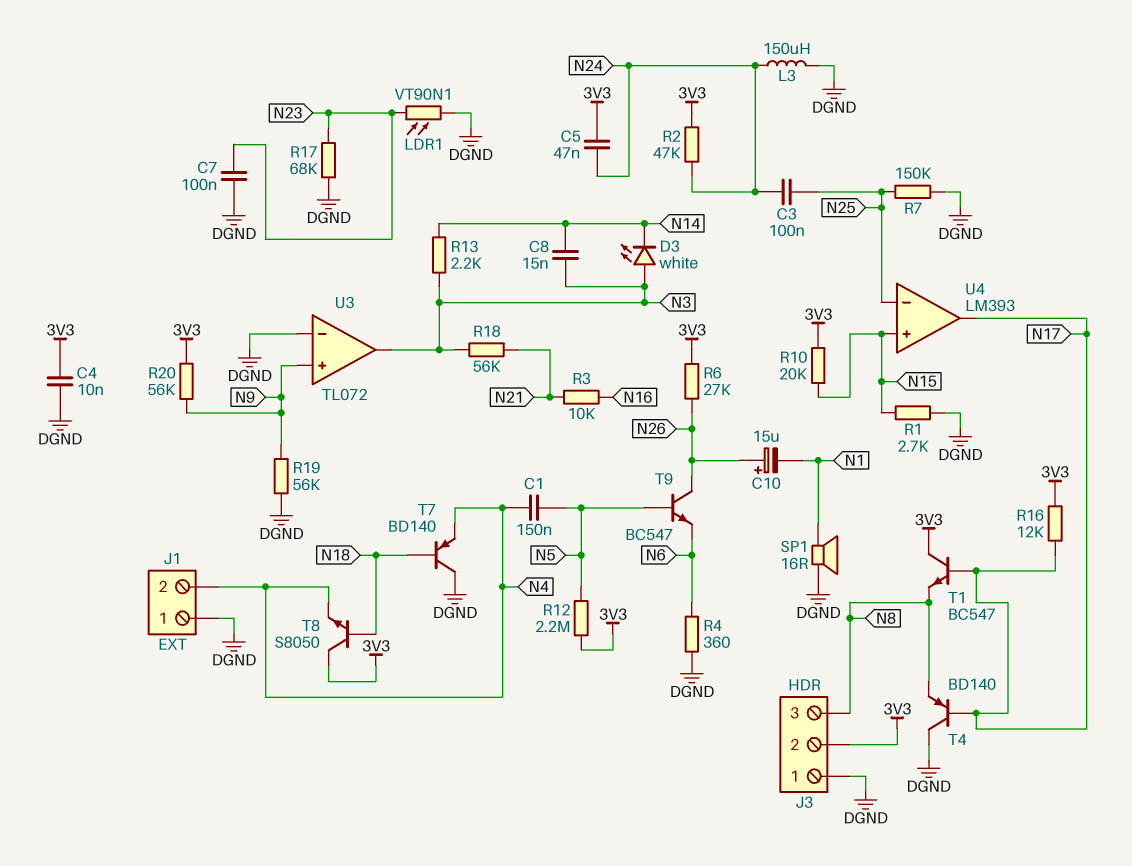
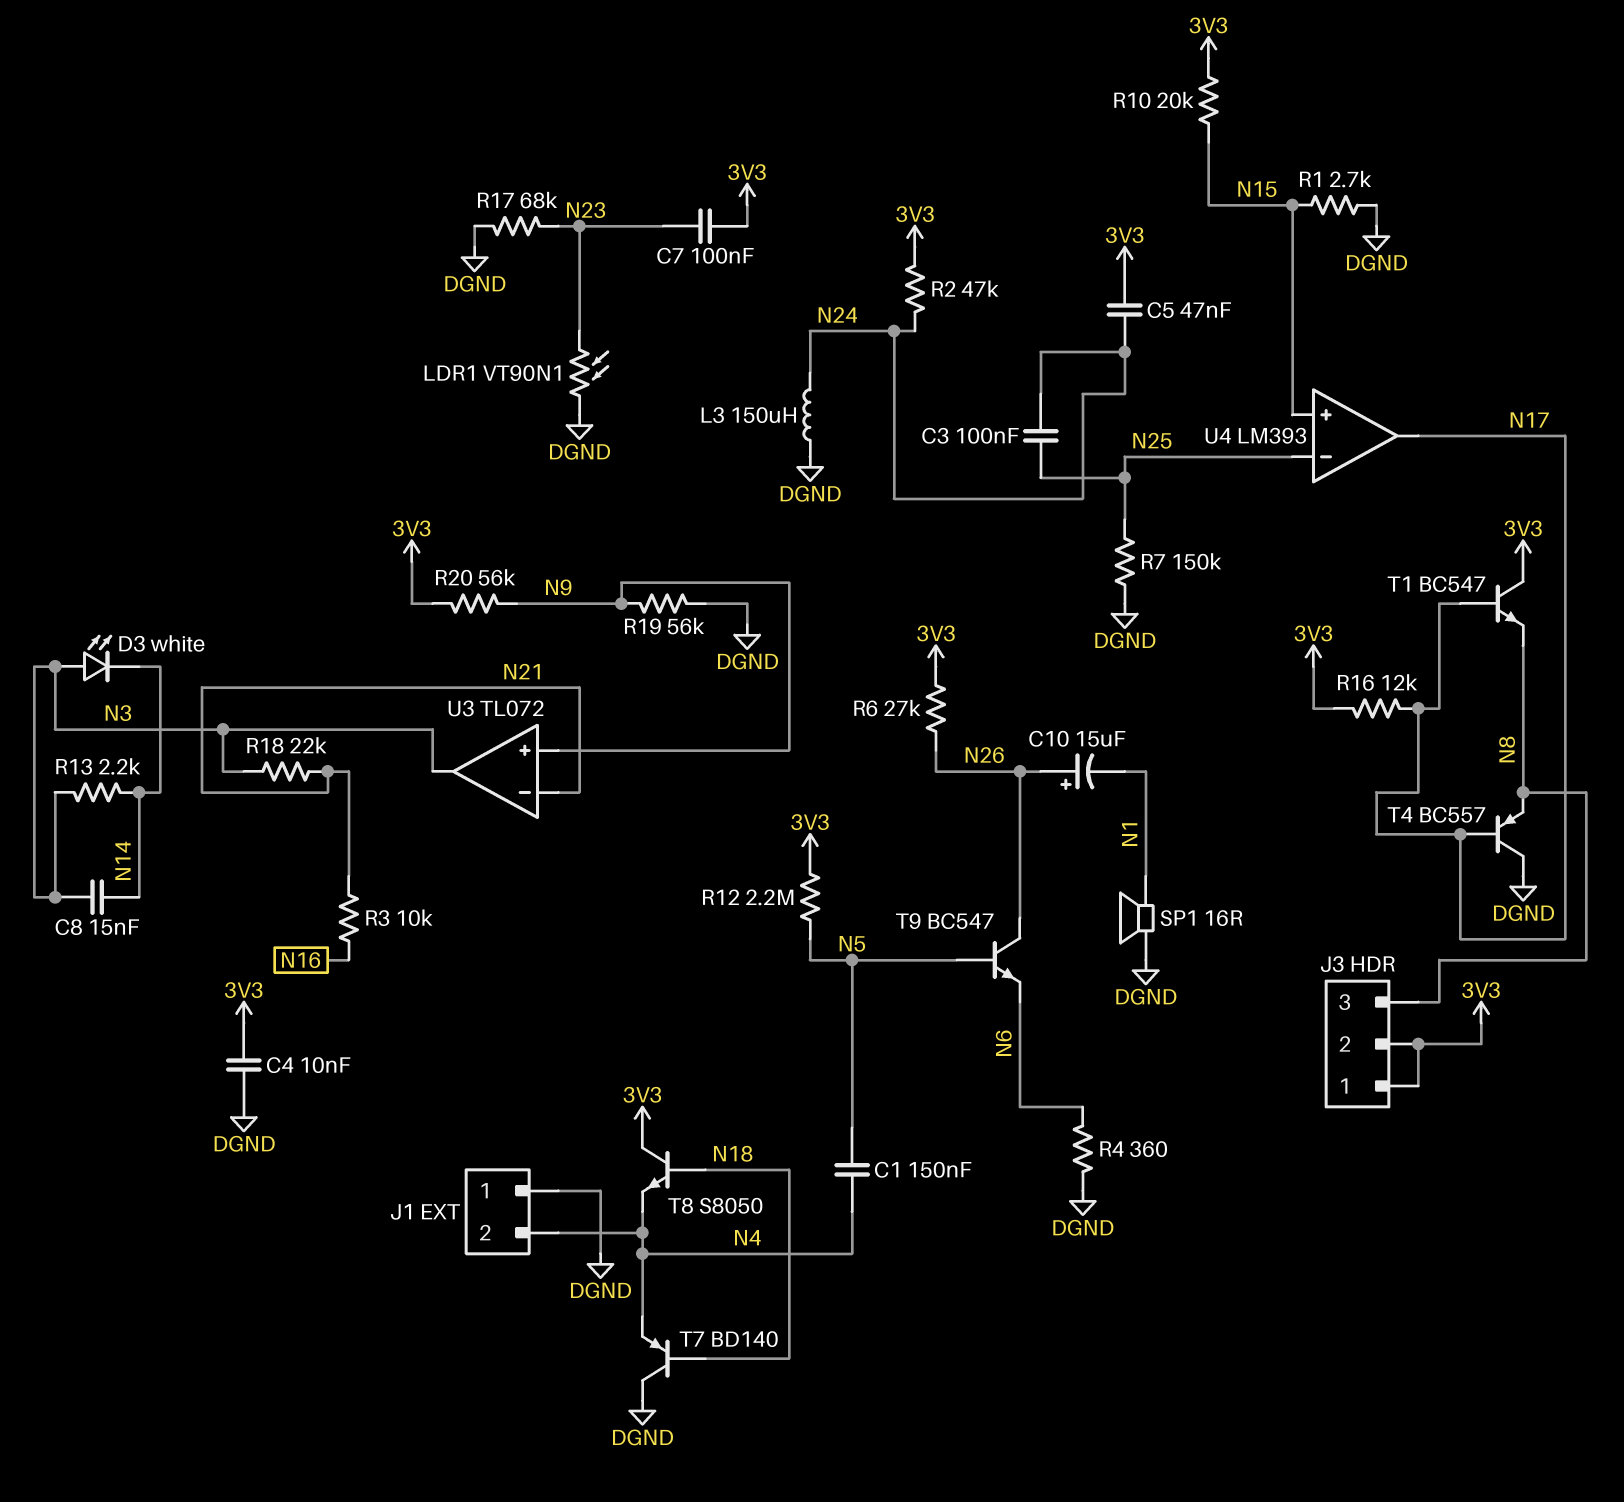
C7: 100nF (DGND, N23) -> 100nF (3V3, N23)
J3 pin 1: DGND -> 3V3
R18: 56k (N3, N21) -> 22k (N3, N21)
T4: PNP BD140 (B N17, C DGND, E N8) -> PNP BC557 (B N17, C DGND, E N8)
U3 pin in-: DGND -> N21

